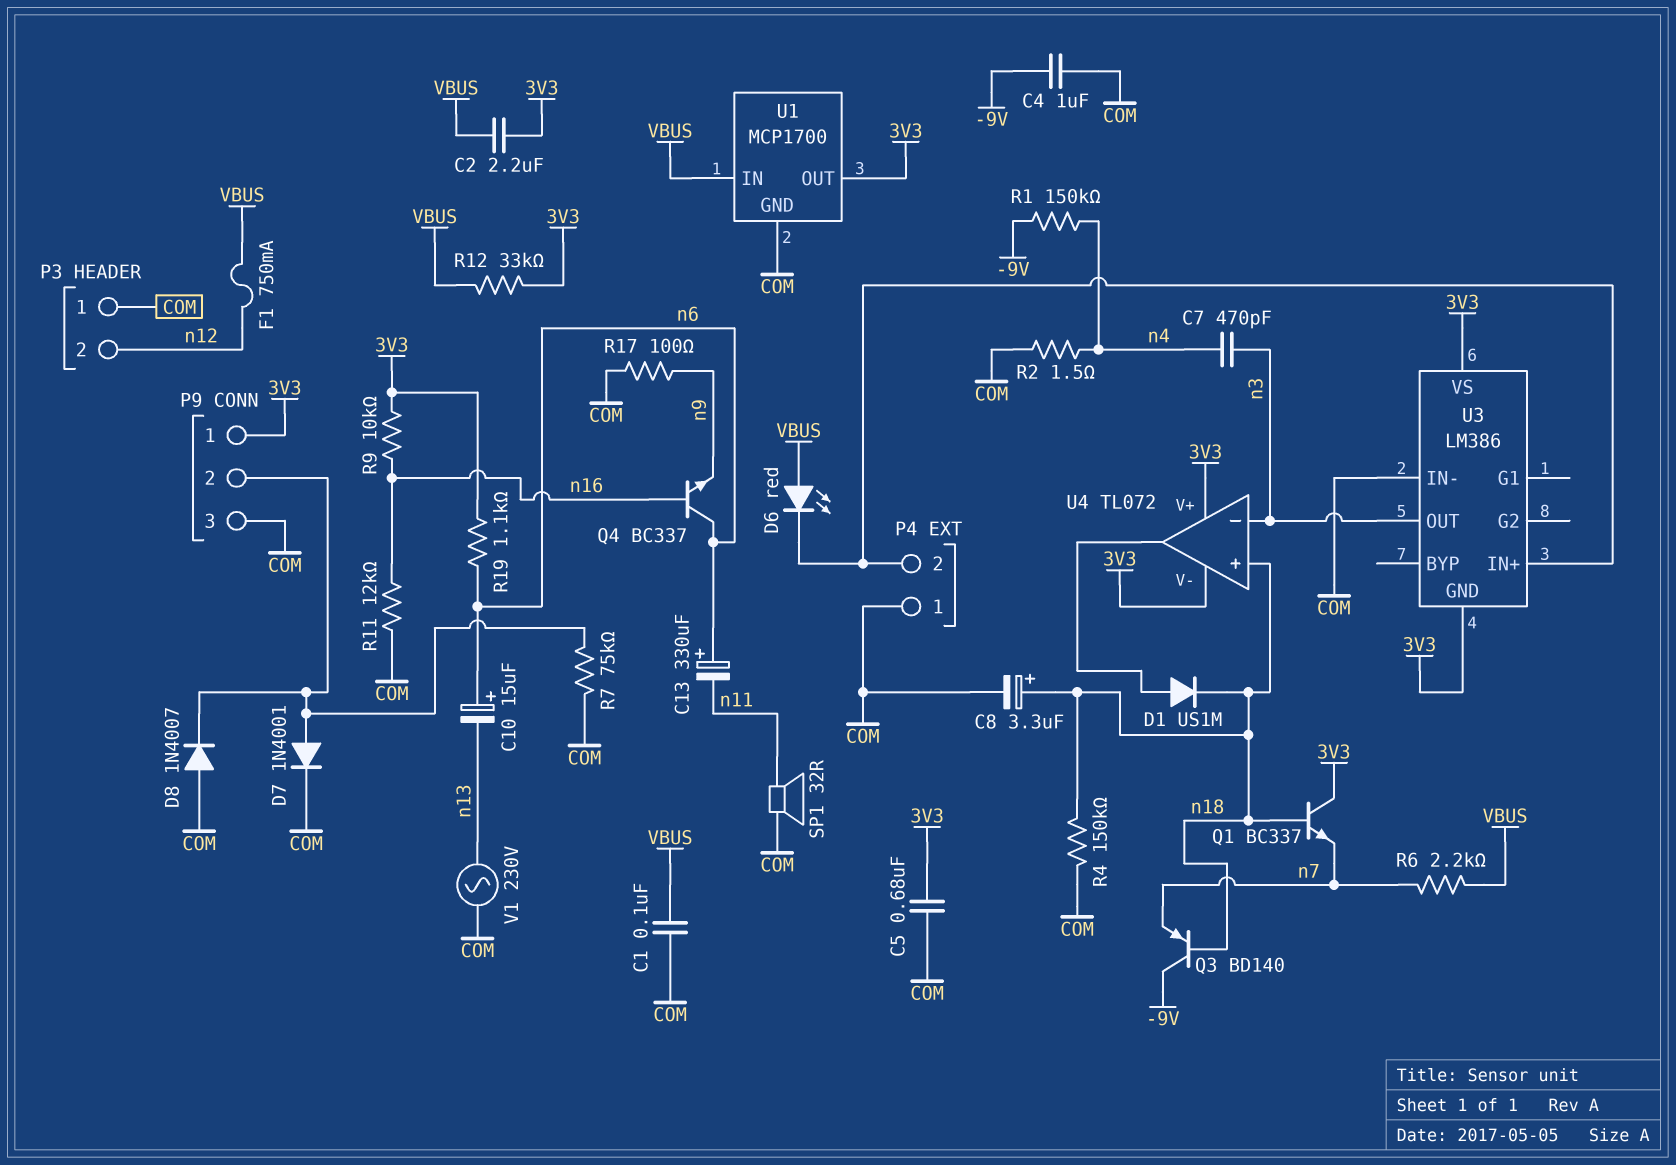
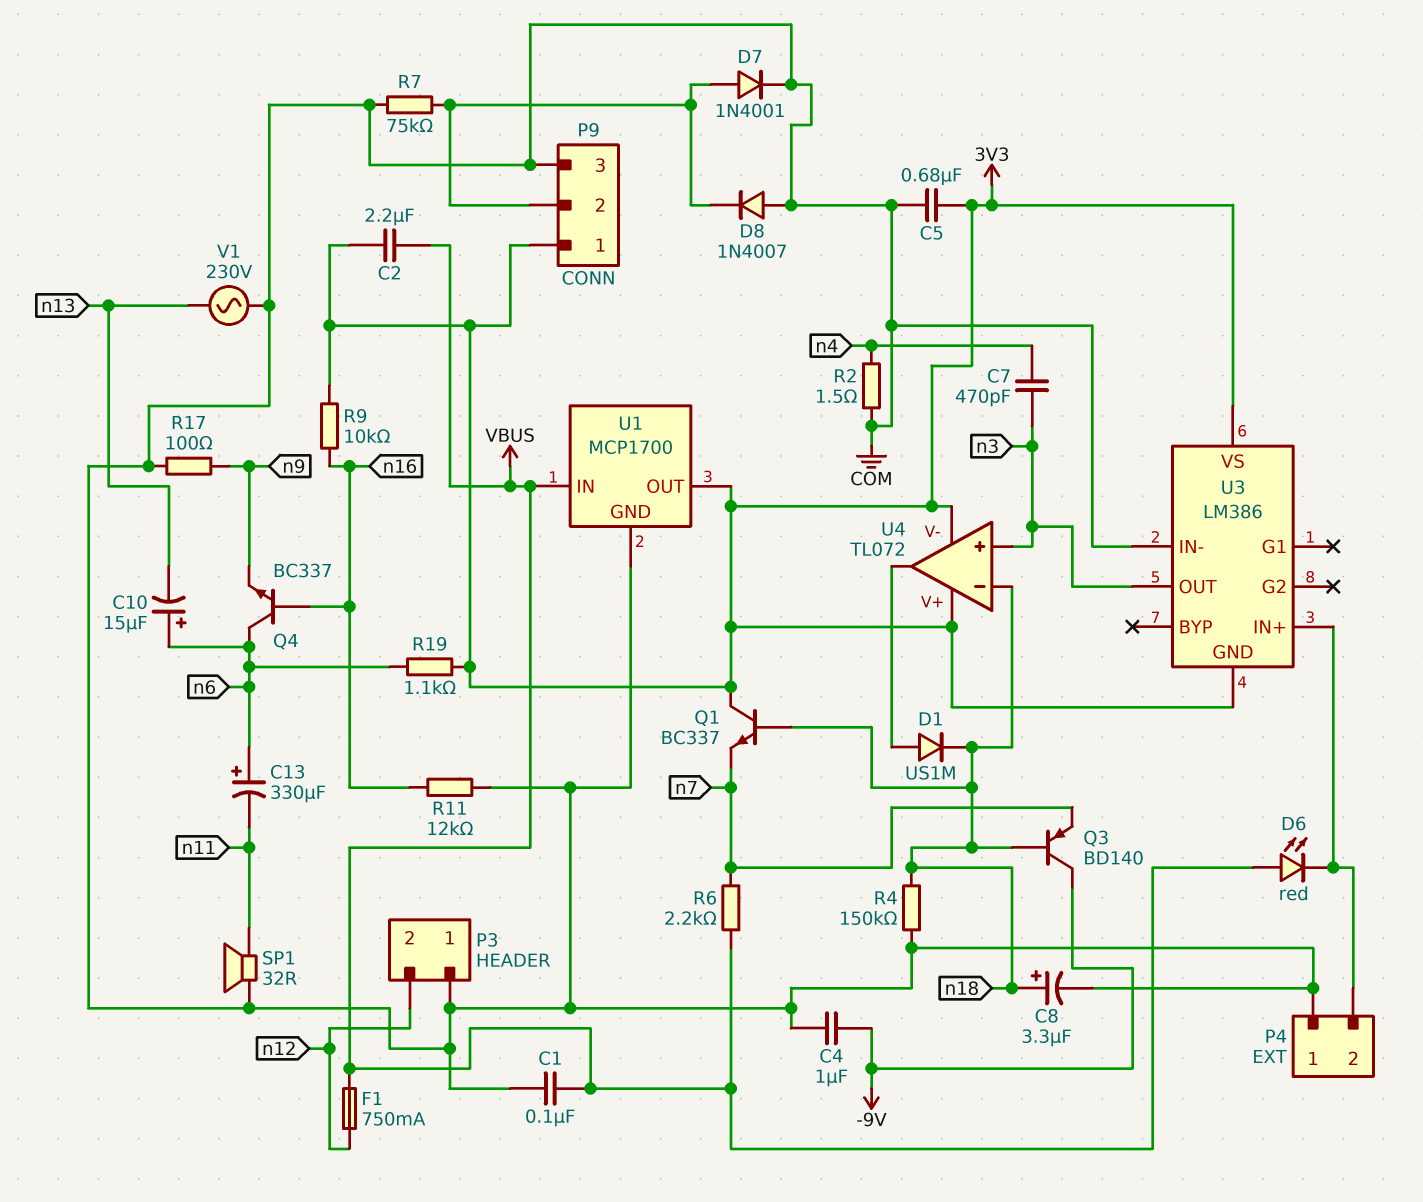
R1: 150k (-9V, n4) -> none
R12: 33k (3V3, VBUS) -> none
U4 pin in+: n18 -> n3
U4 pin in-: n3 -> n18

